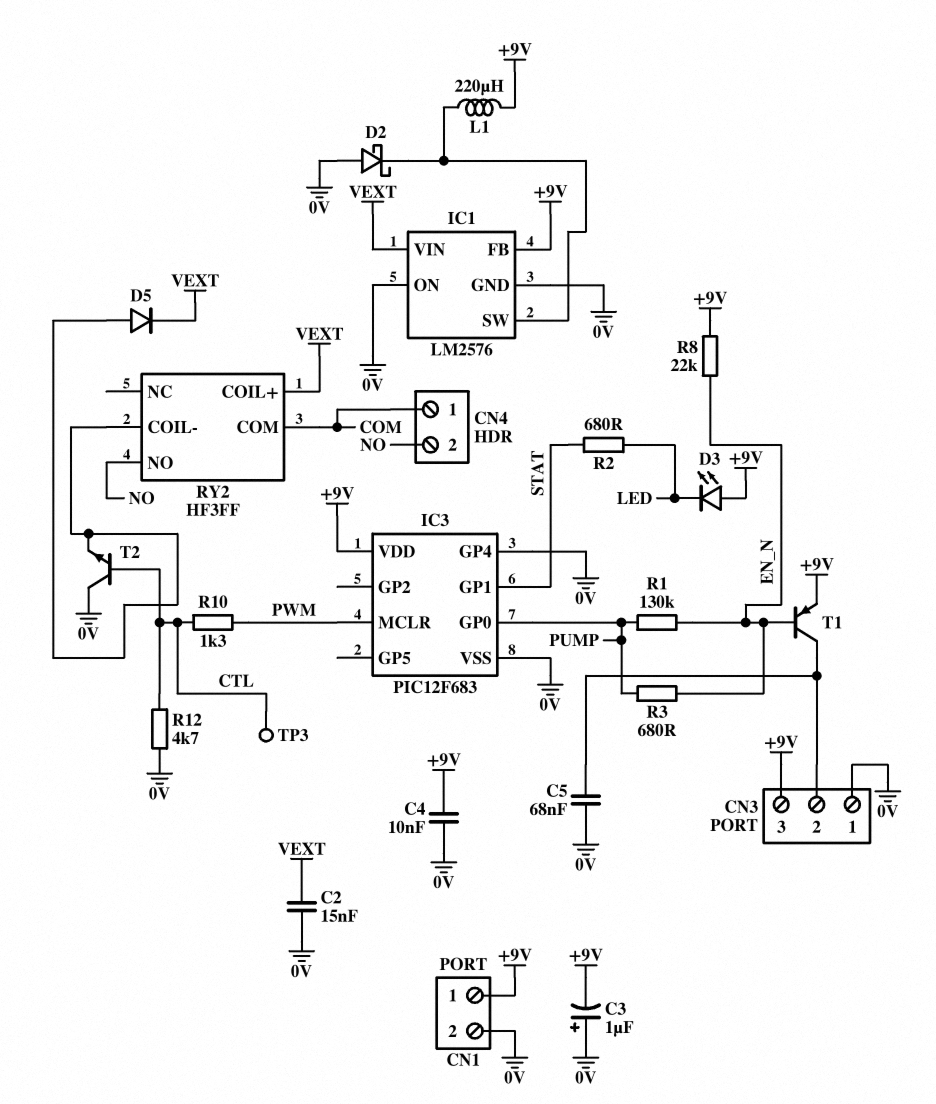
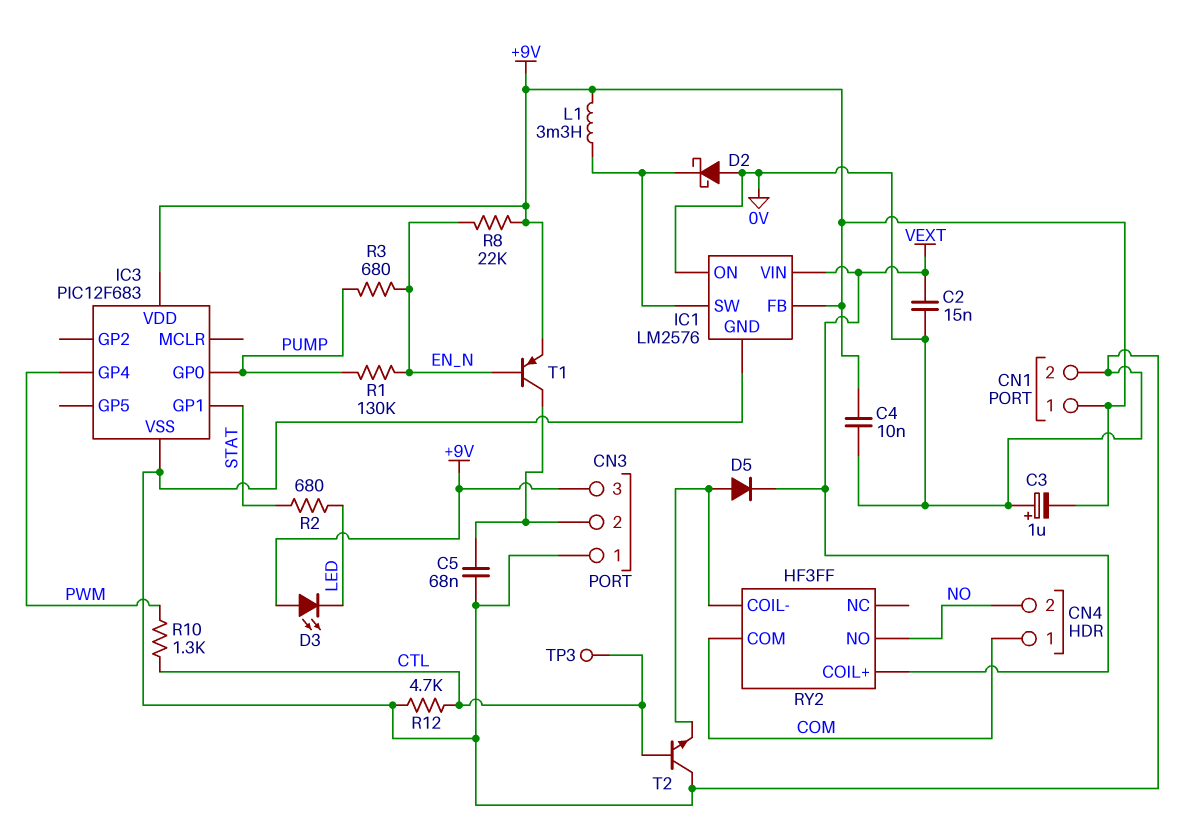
IC3 pin GP4: 0V -> PWM
IC3 pin MCLR: PWM -> none
L1: 220uH (+9V, IC1/SW) -> 3.3mH (+9V, IC1/SW)

